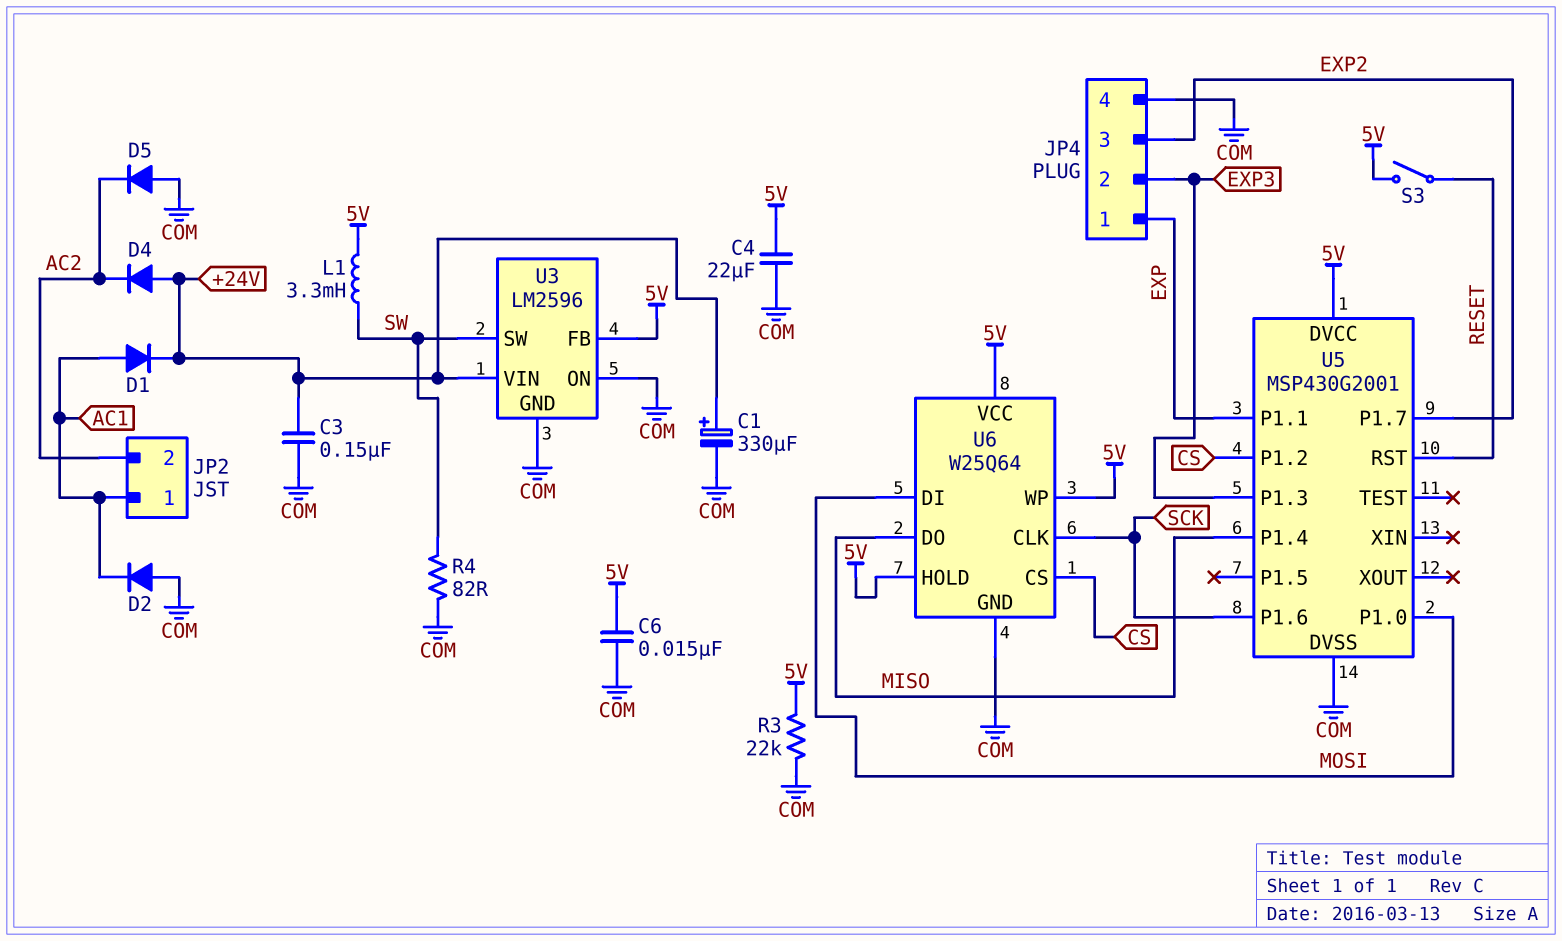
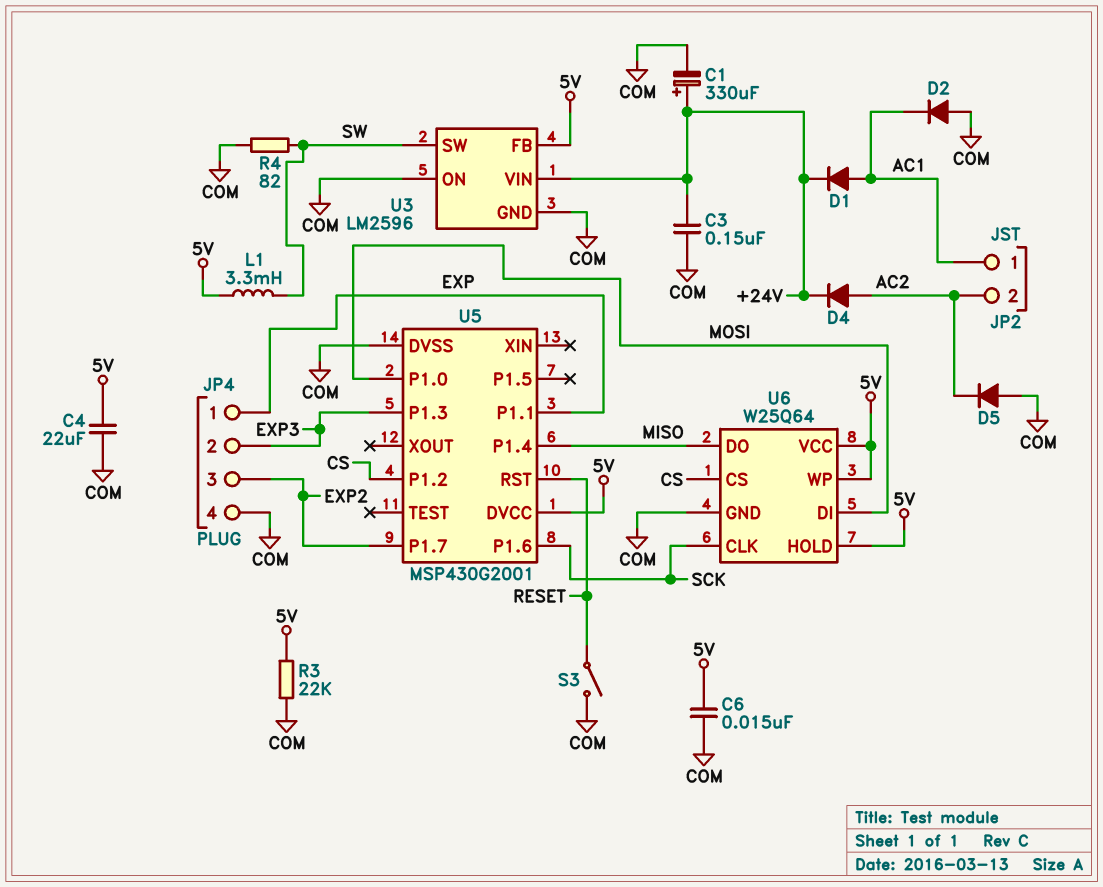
D4: diode (A +24V, K AC2) -> diode (A AC2, K +24V)
S3: switch (5V, RESET) -> switch (COM, RESET)

